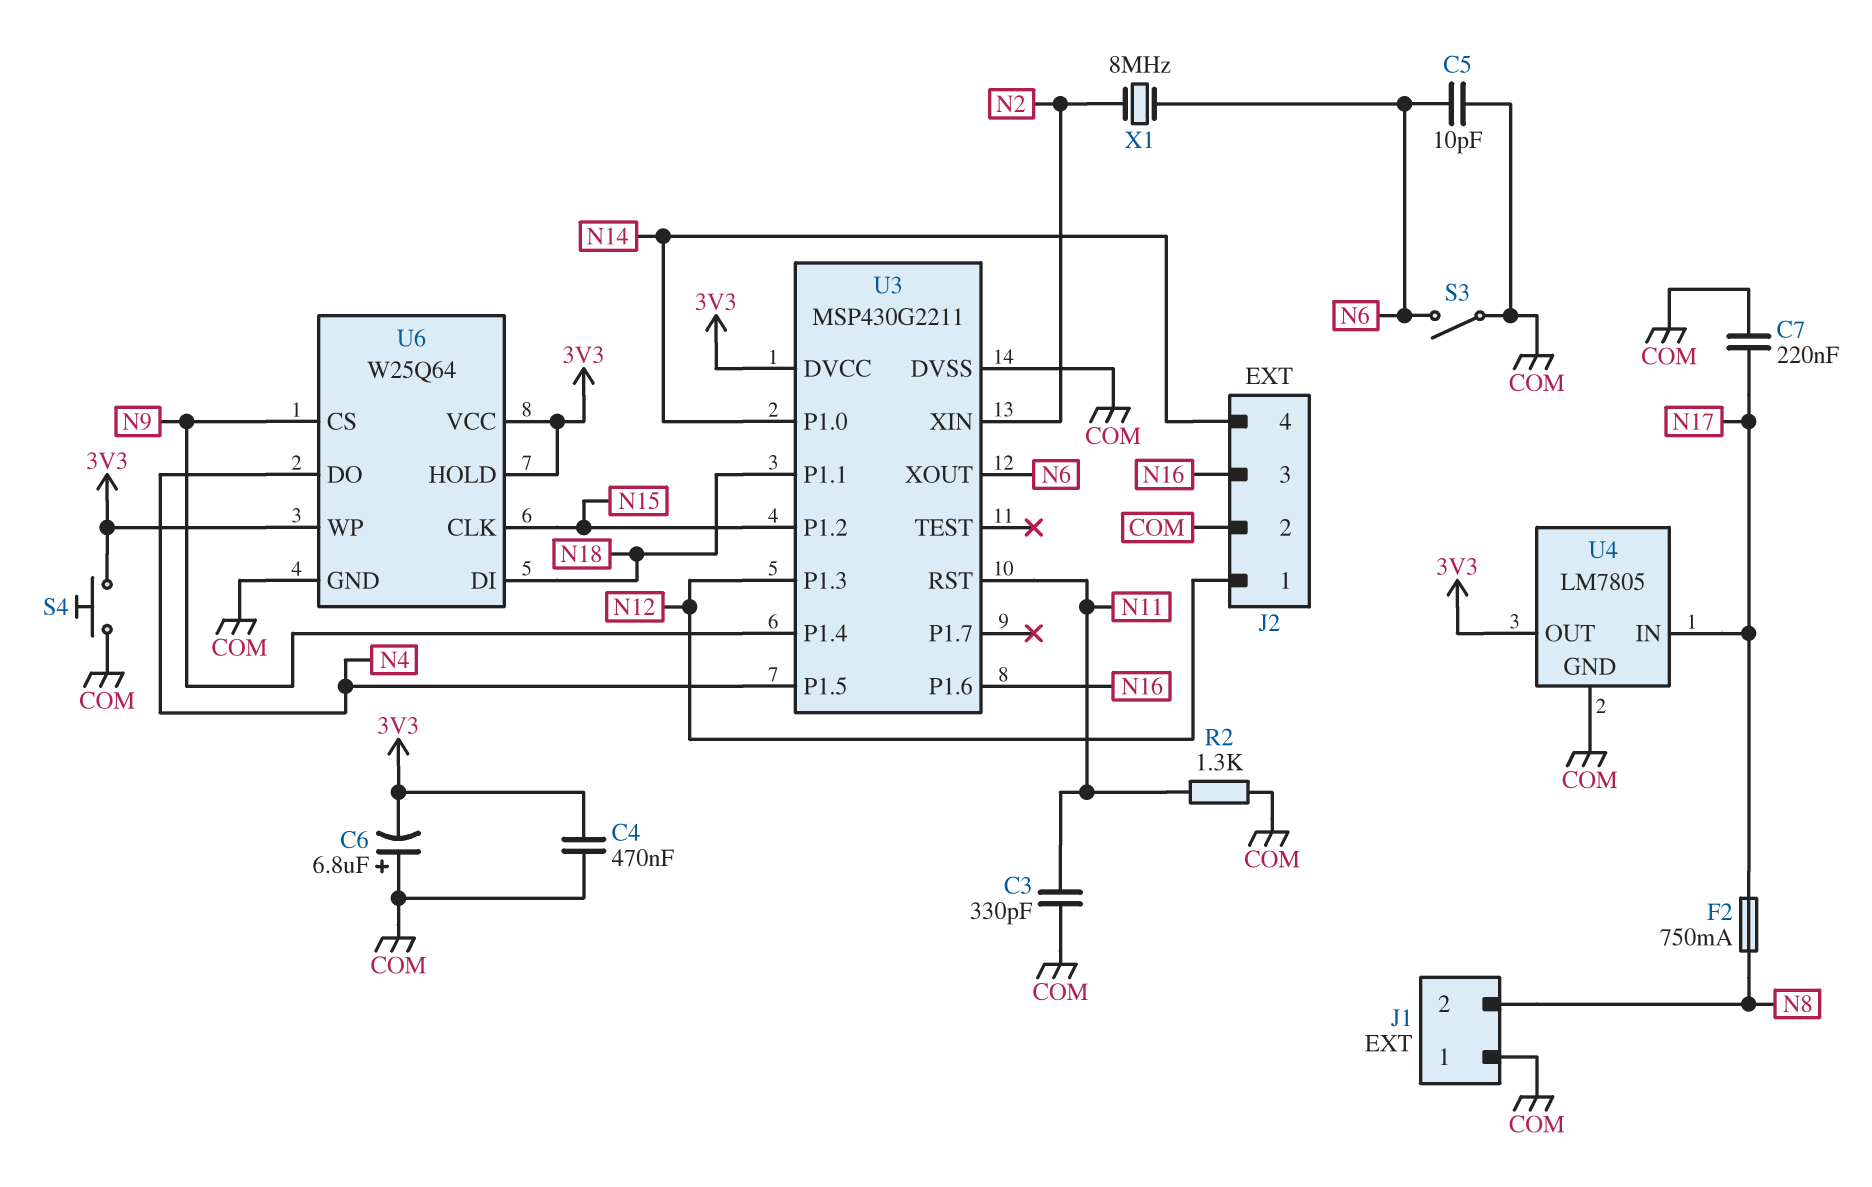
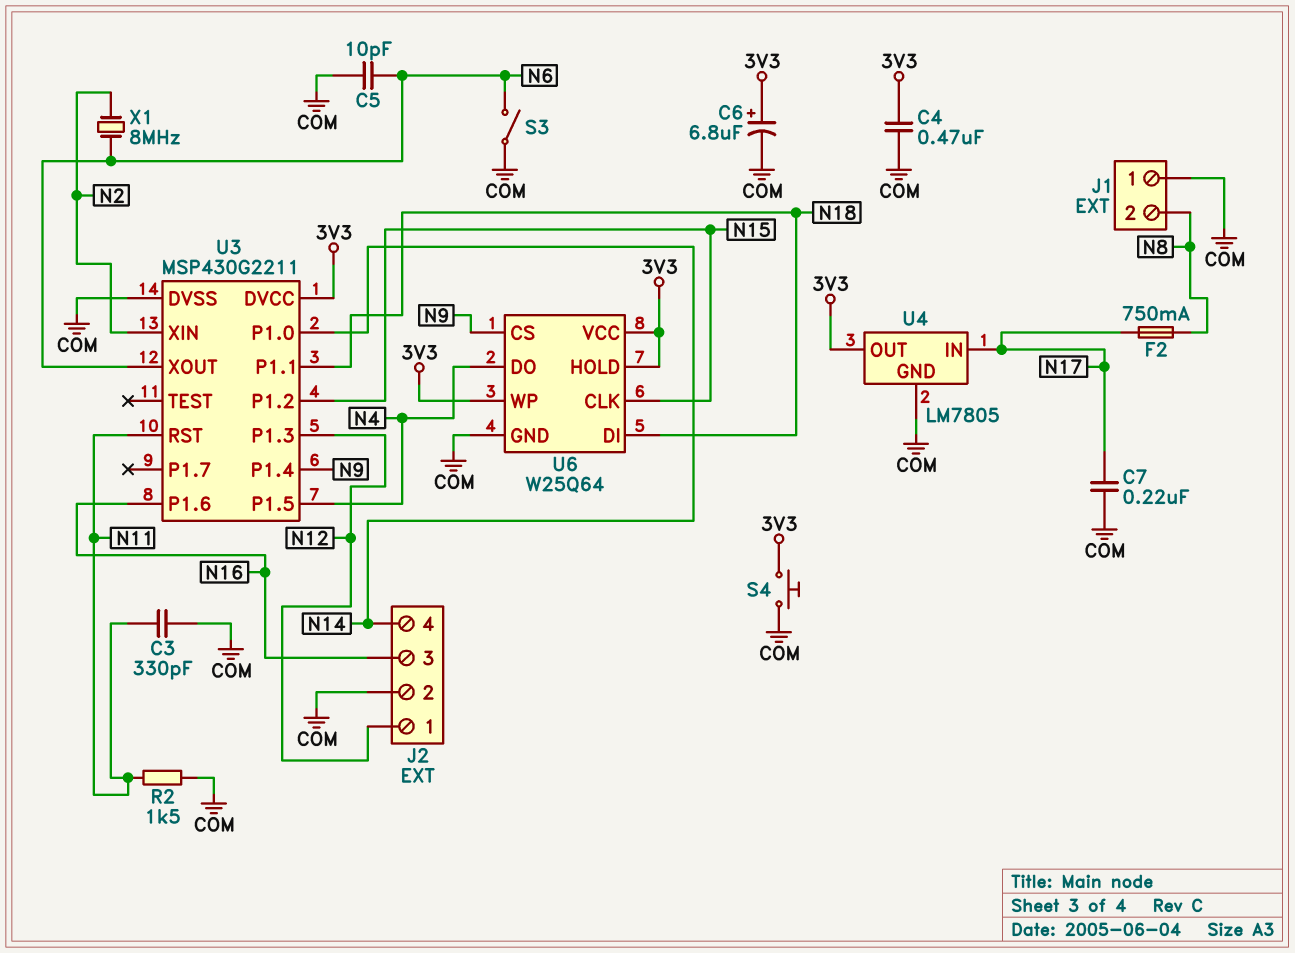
C6: 6.8uF (plus COM, minus 3V3) -> 6.8uF (plus 3V3, minus COM)
R2: 1.3k (COM, N11) -> 1.5k (COM, N11)

